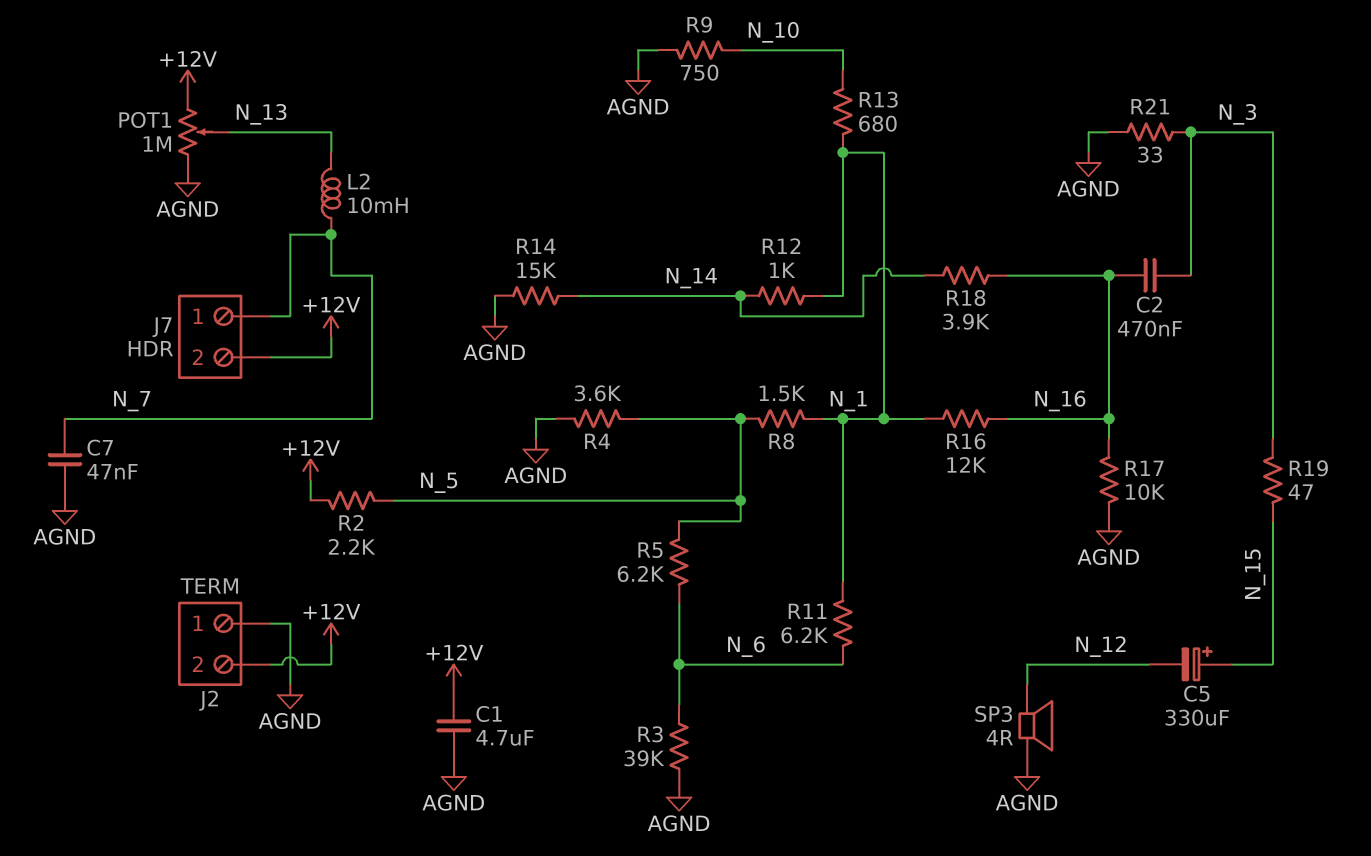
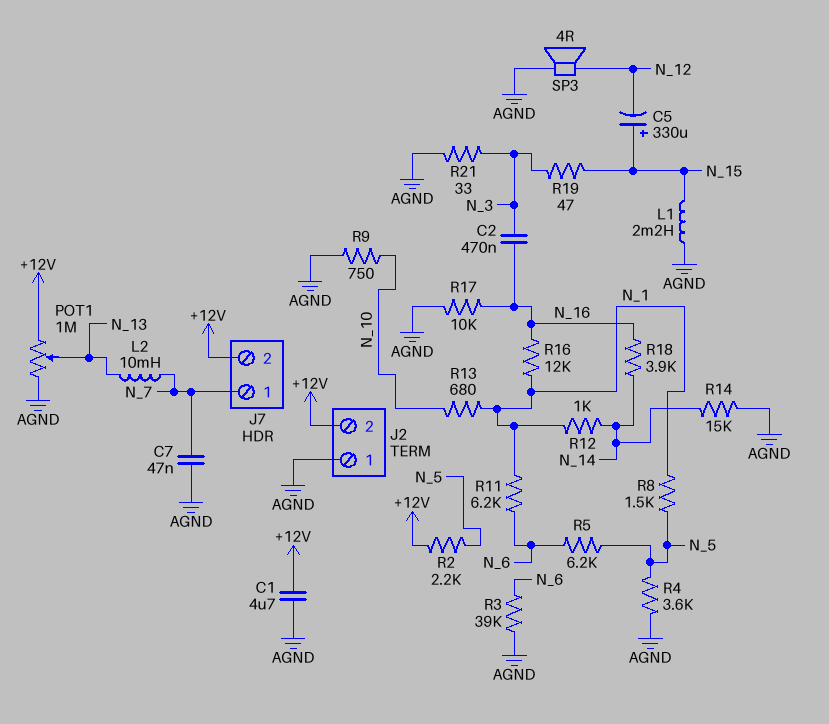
L1: none -> 2.2mH (AGND, N_15)

